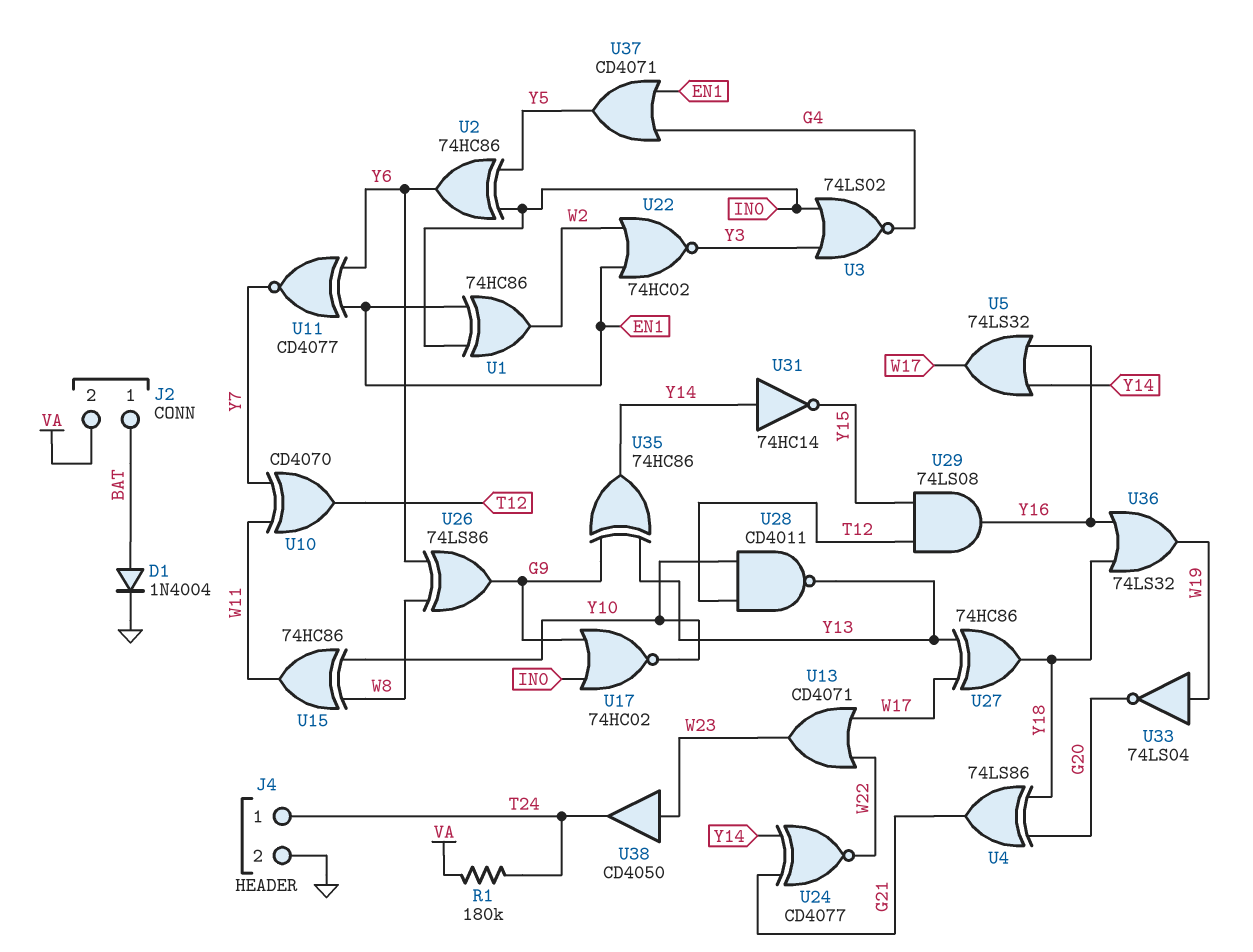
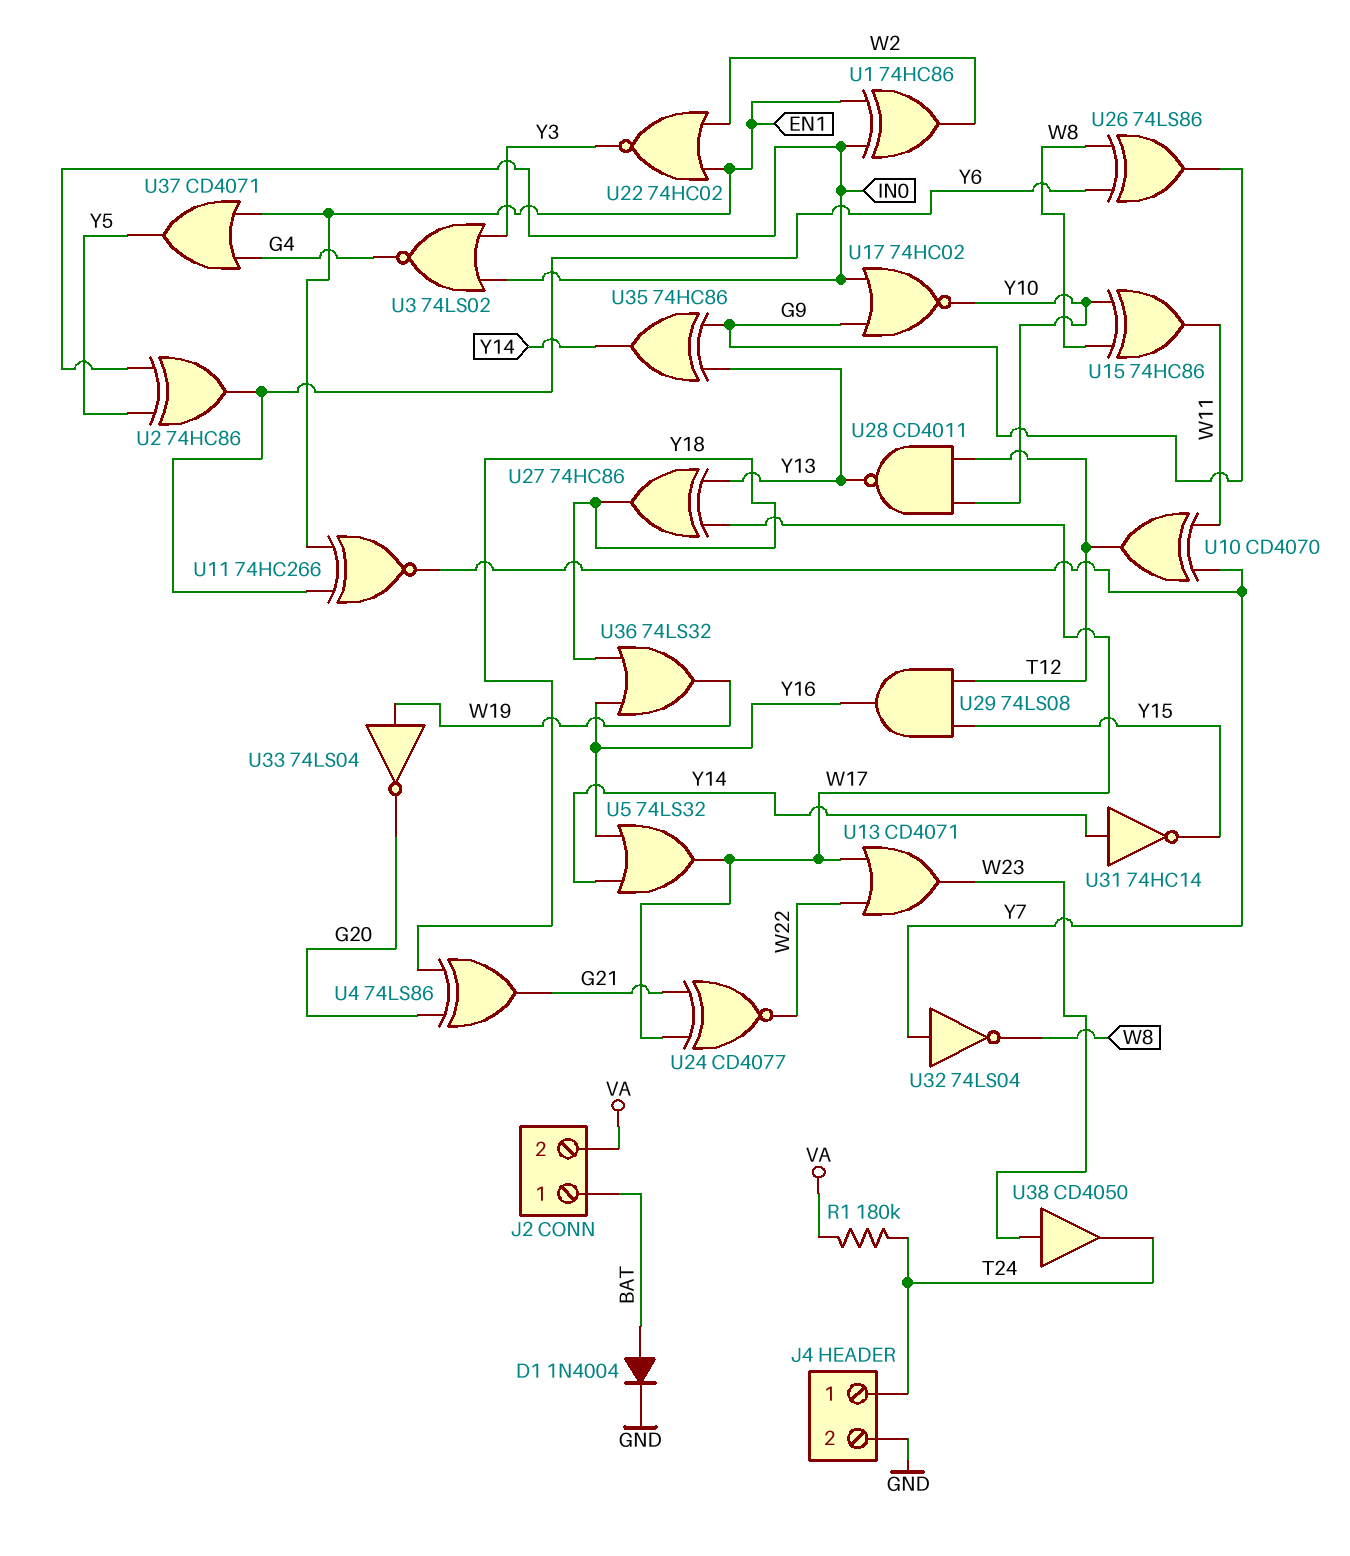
U11: XNOR CD4077 (in EN1, in Y6, out Y7) -> XNOR 74HC266 (in EN1, in Y6, out Y7)
U24: XNOR CD4077 (in G21, in Y14, out W22) -> XNOR CD4077 (in G21, in W17, out W22)
U32: none -> NOT 74LS04 (in Y7, out W8)

